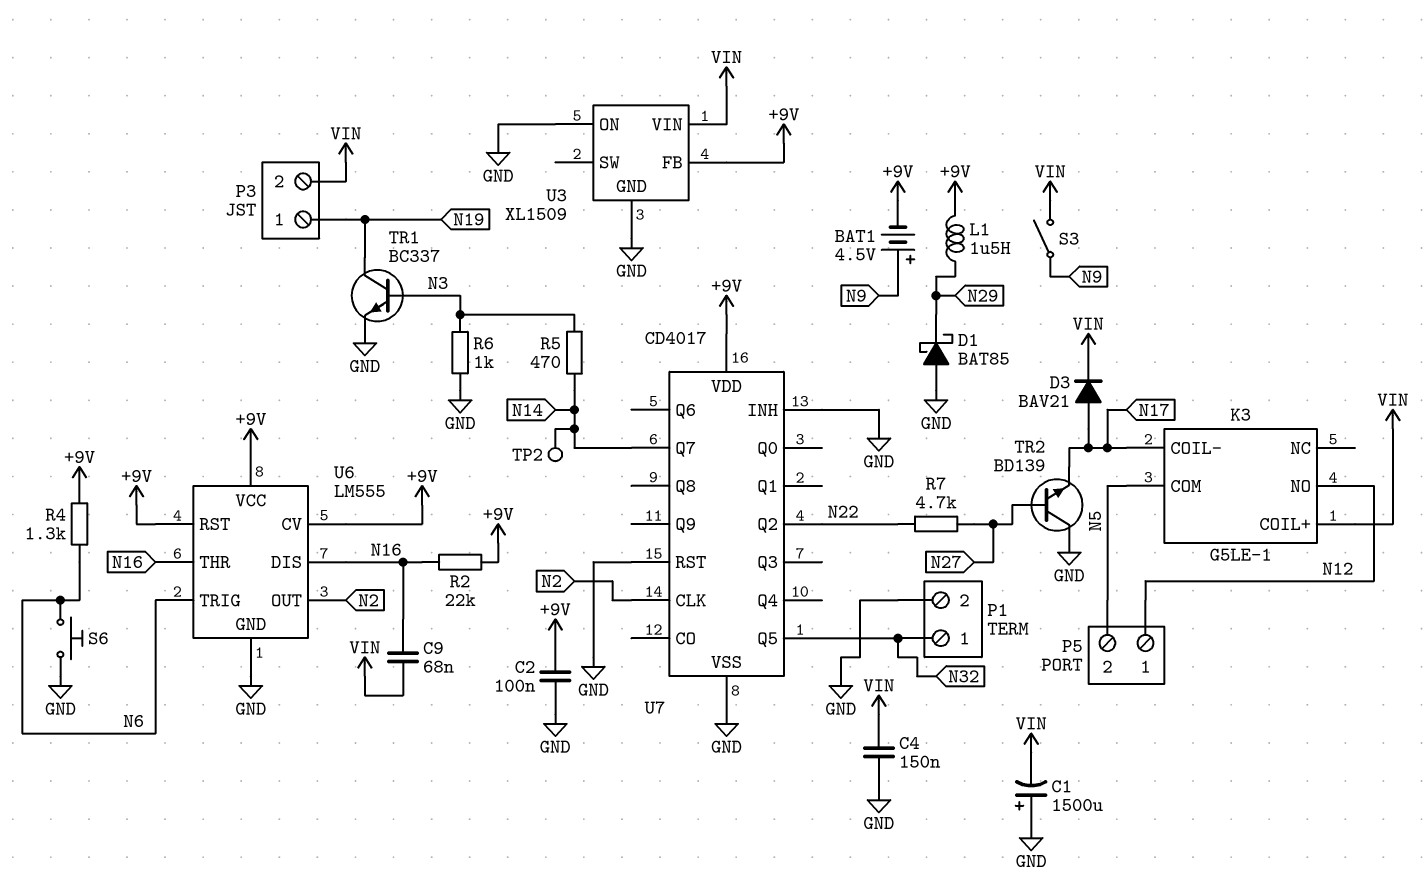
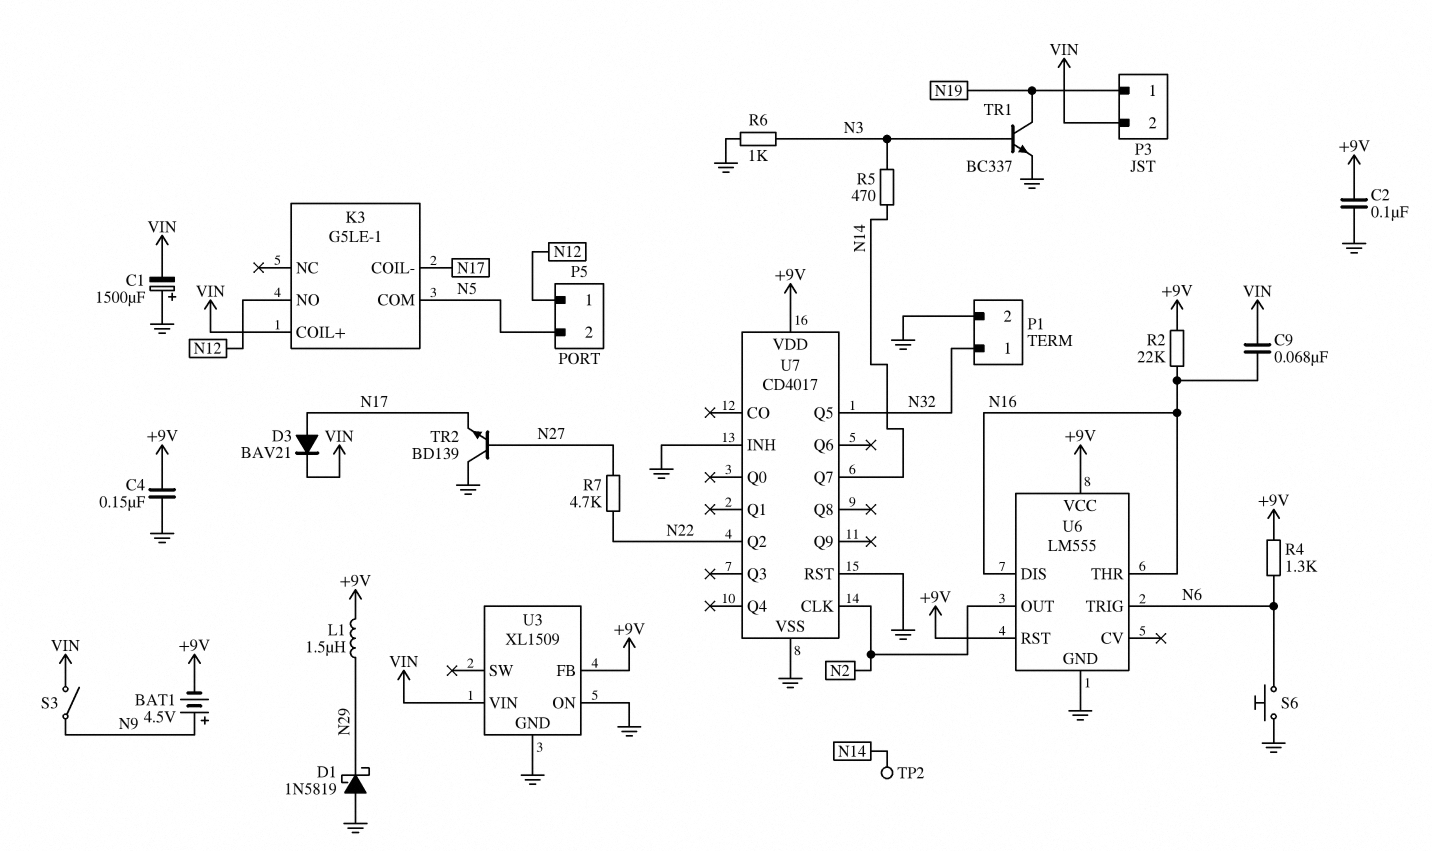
C4: 150nF (GND, VIN) -> 150nF (+9V, GND)
D1: schottky BAT85 (A GND, K N29) -> schottky 1N5819 (A GND, K N29)
U6 pin CV: +9V -> none

